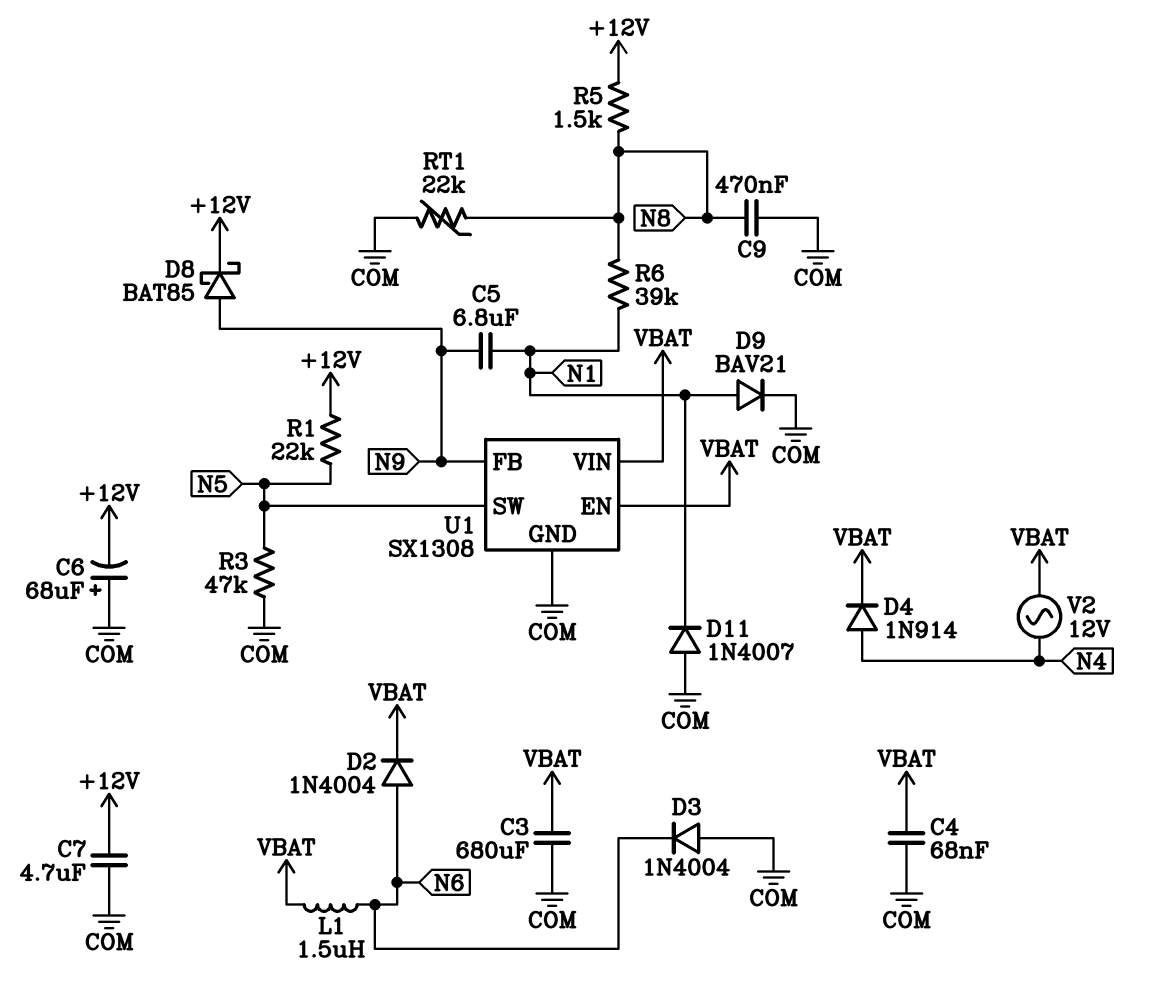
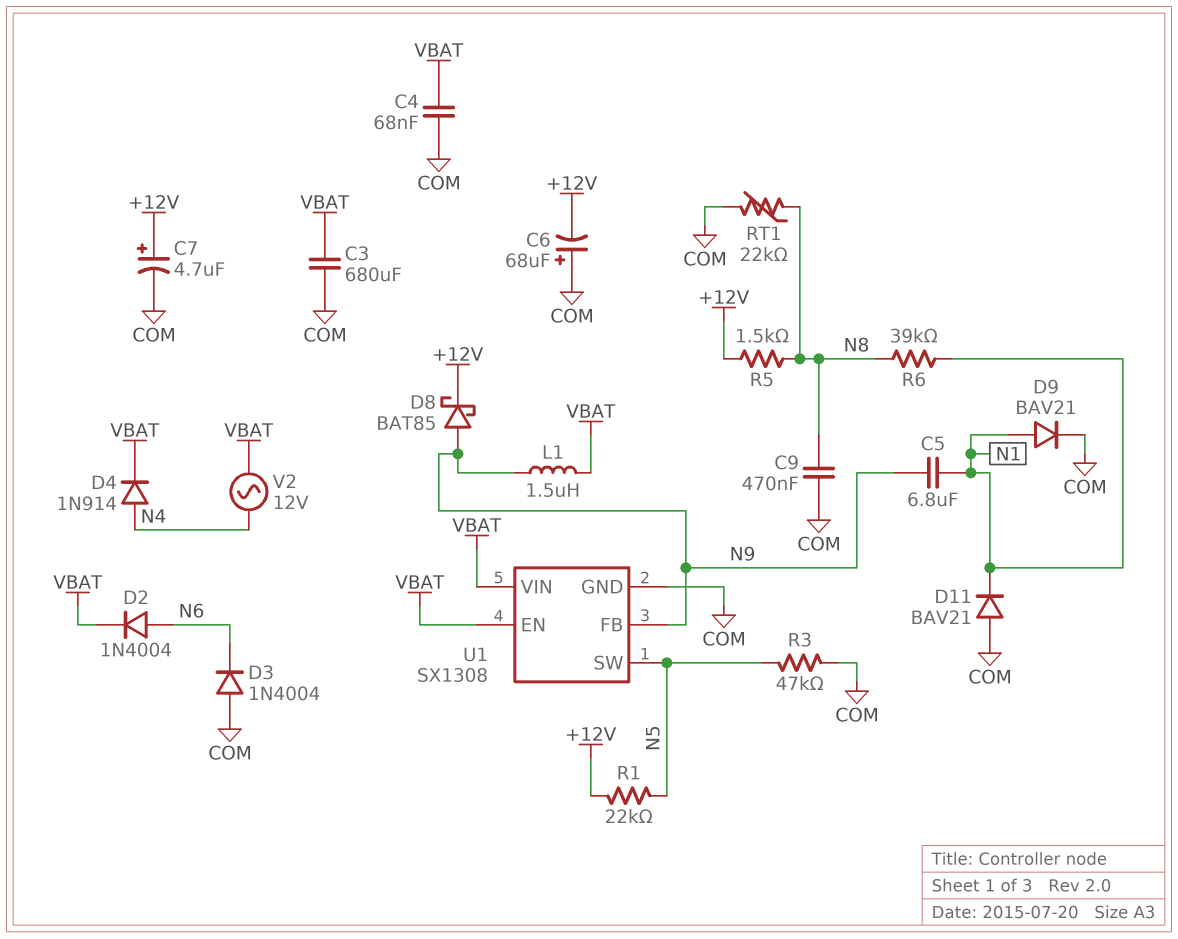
C7: 4.7uF (+12V, COM) -> 4.7uF (plus +12V, minus COM)
D11: diode 1N4007 (A COM, K N1) -> diode BAV21 (A COM, K N1)
L1: 1.5uH (N6, VBAT) -> 1.5uH (N9, VBAT)

